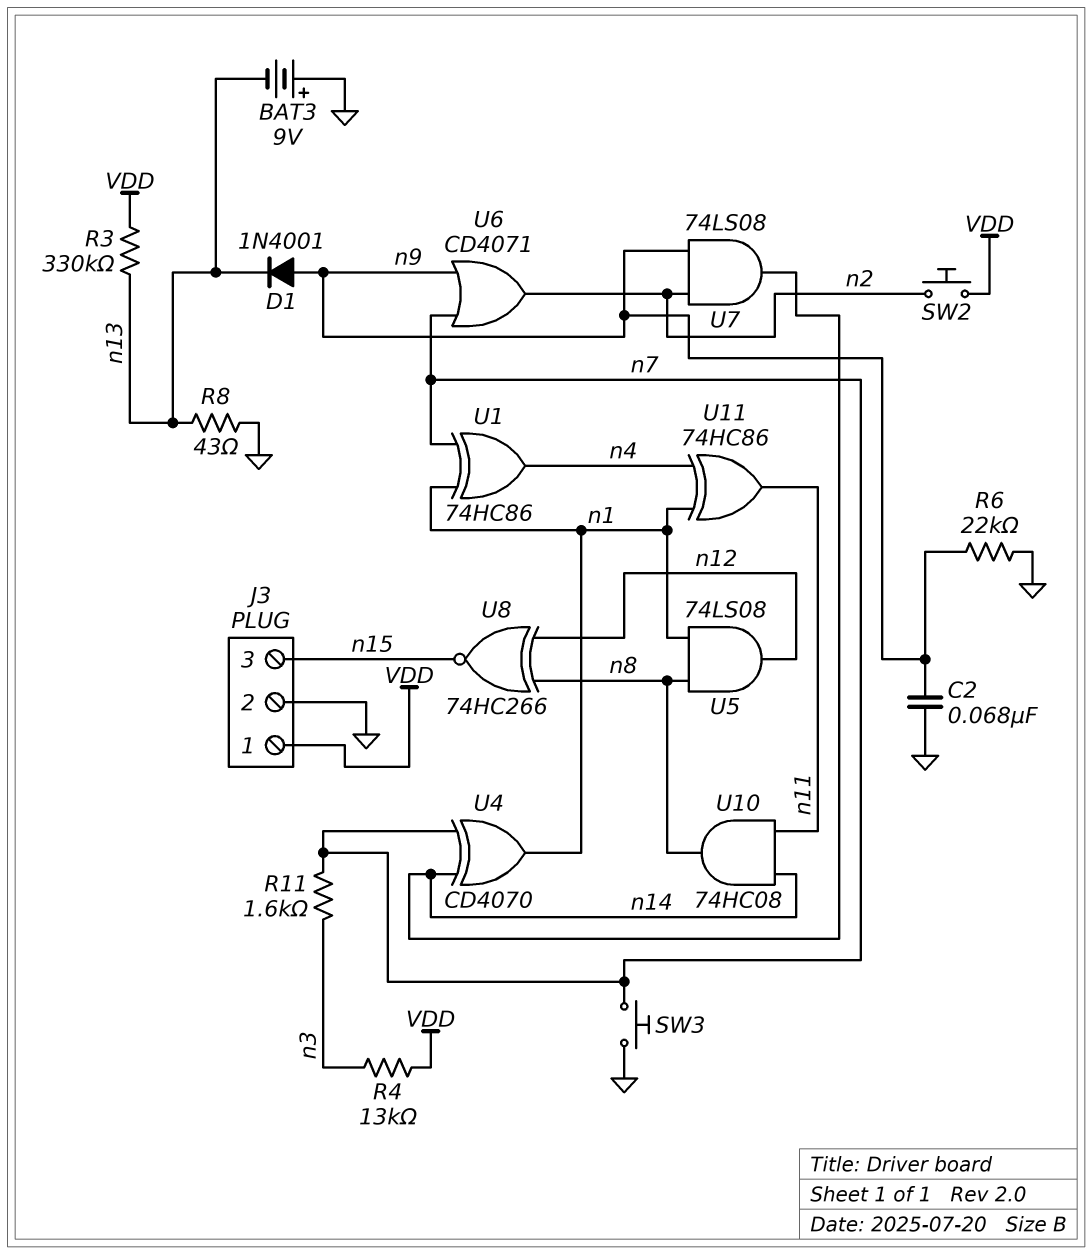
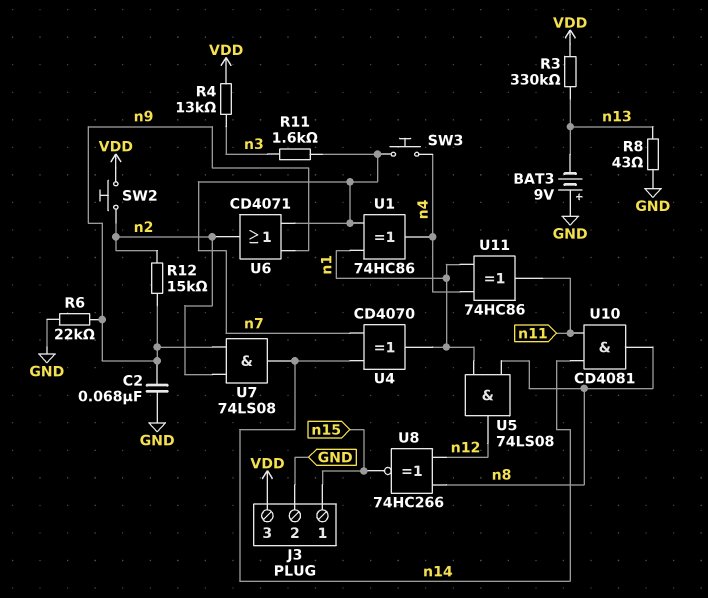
D1: diode 1N4001 (A n9, K n13) -> none
J3 pin 1: VDD -> n15
J3 pin 3: n15 -> VDD
R12: none -> 15k (n2, n9)
SW3: button (GND, n7) -> button (n4, n7)
U10: AND 74HC08 (in n11, in n14, out n8) -> AND CD4081 (in n11, in n14, out n8)

